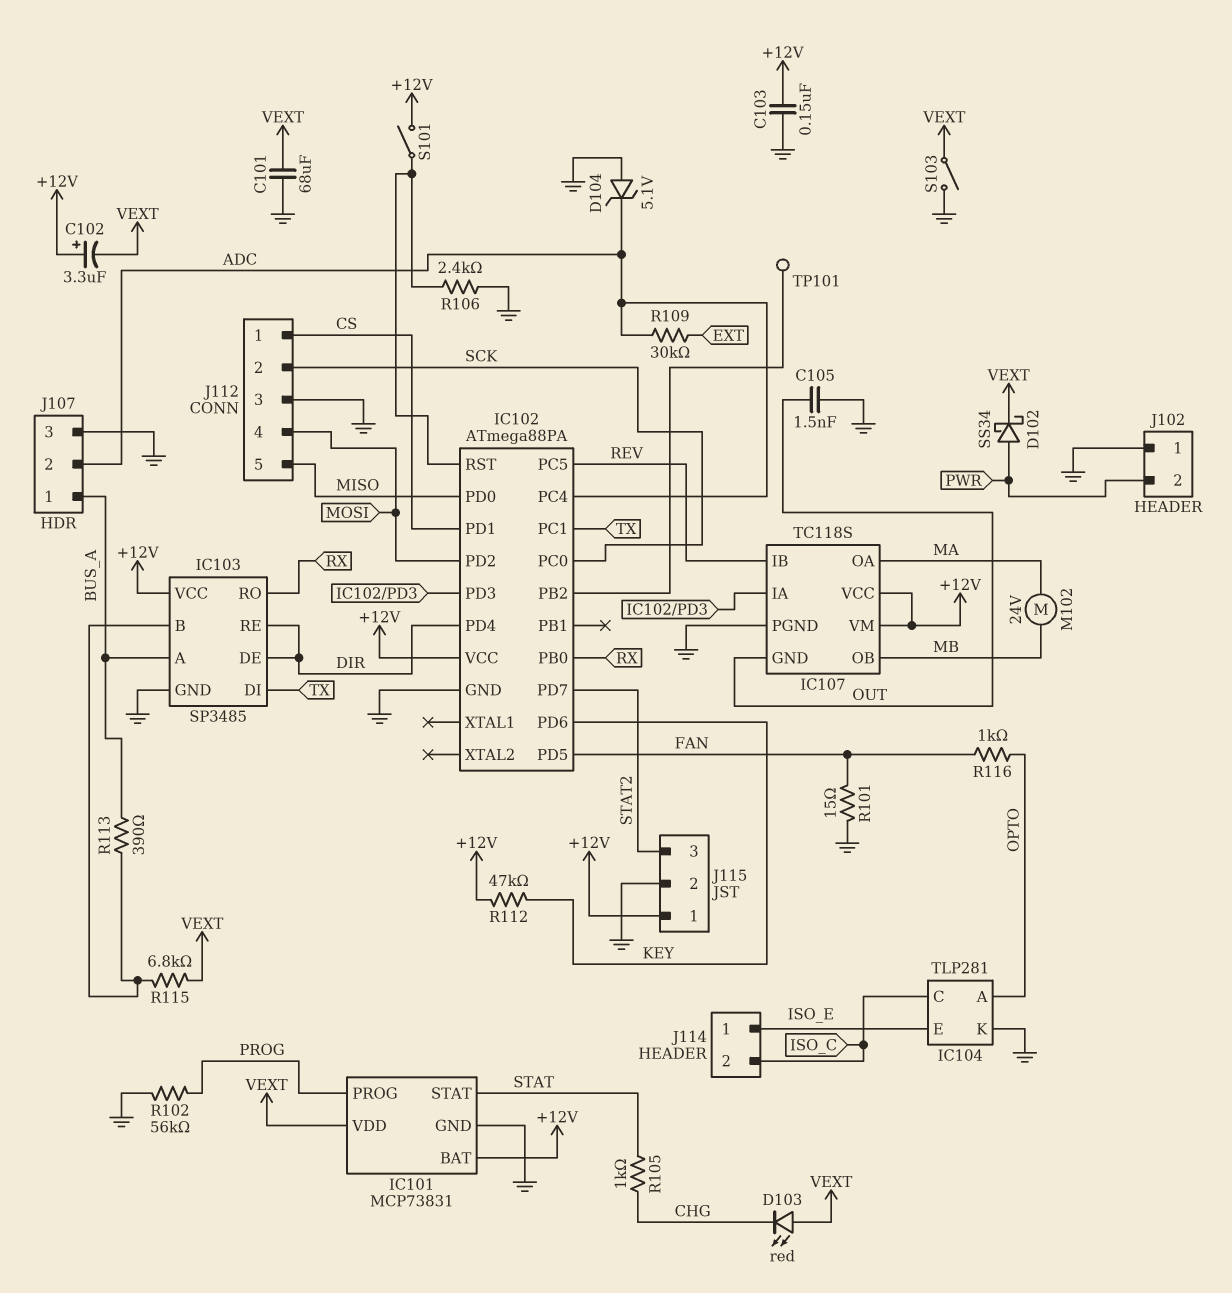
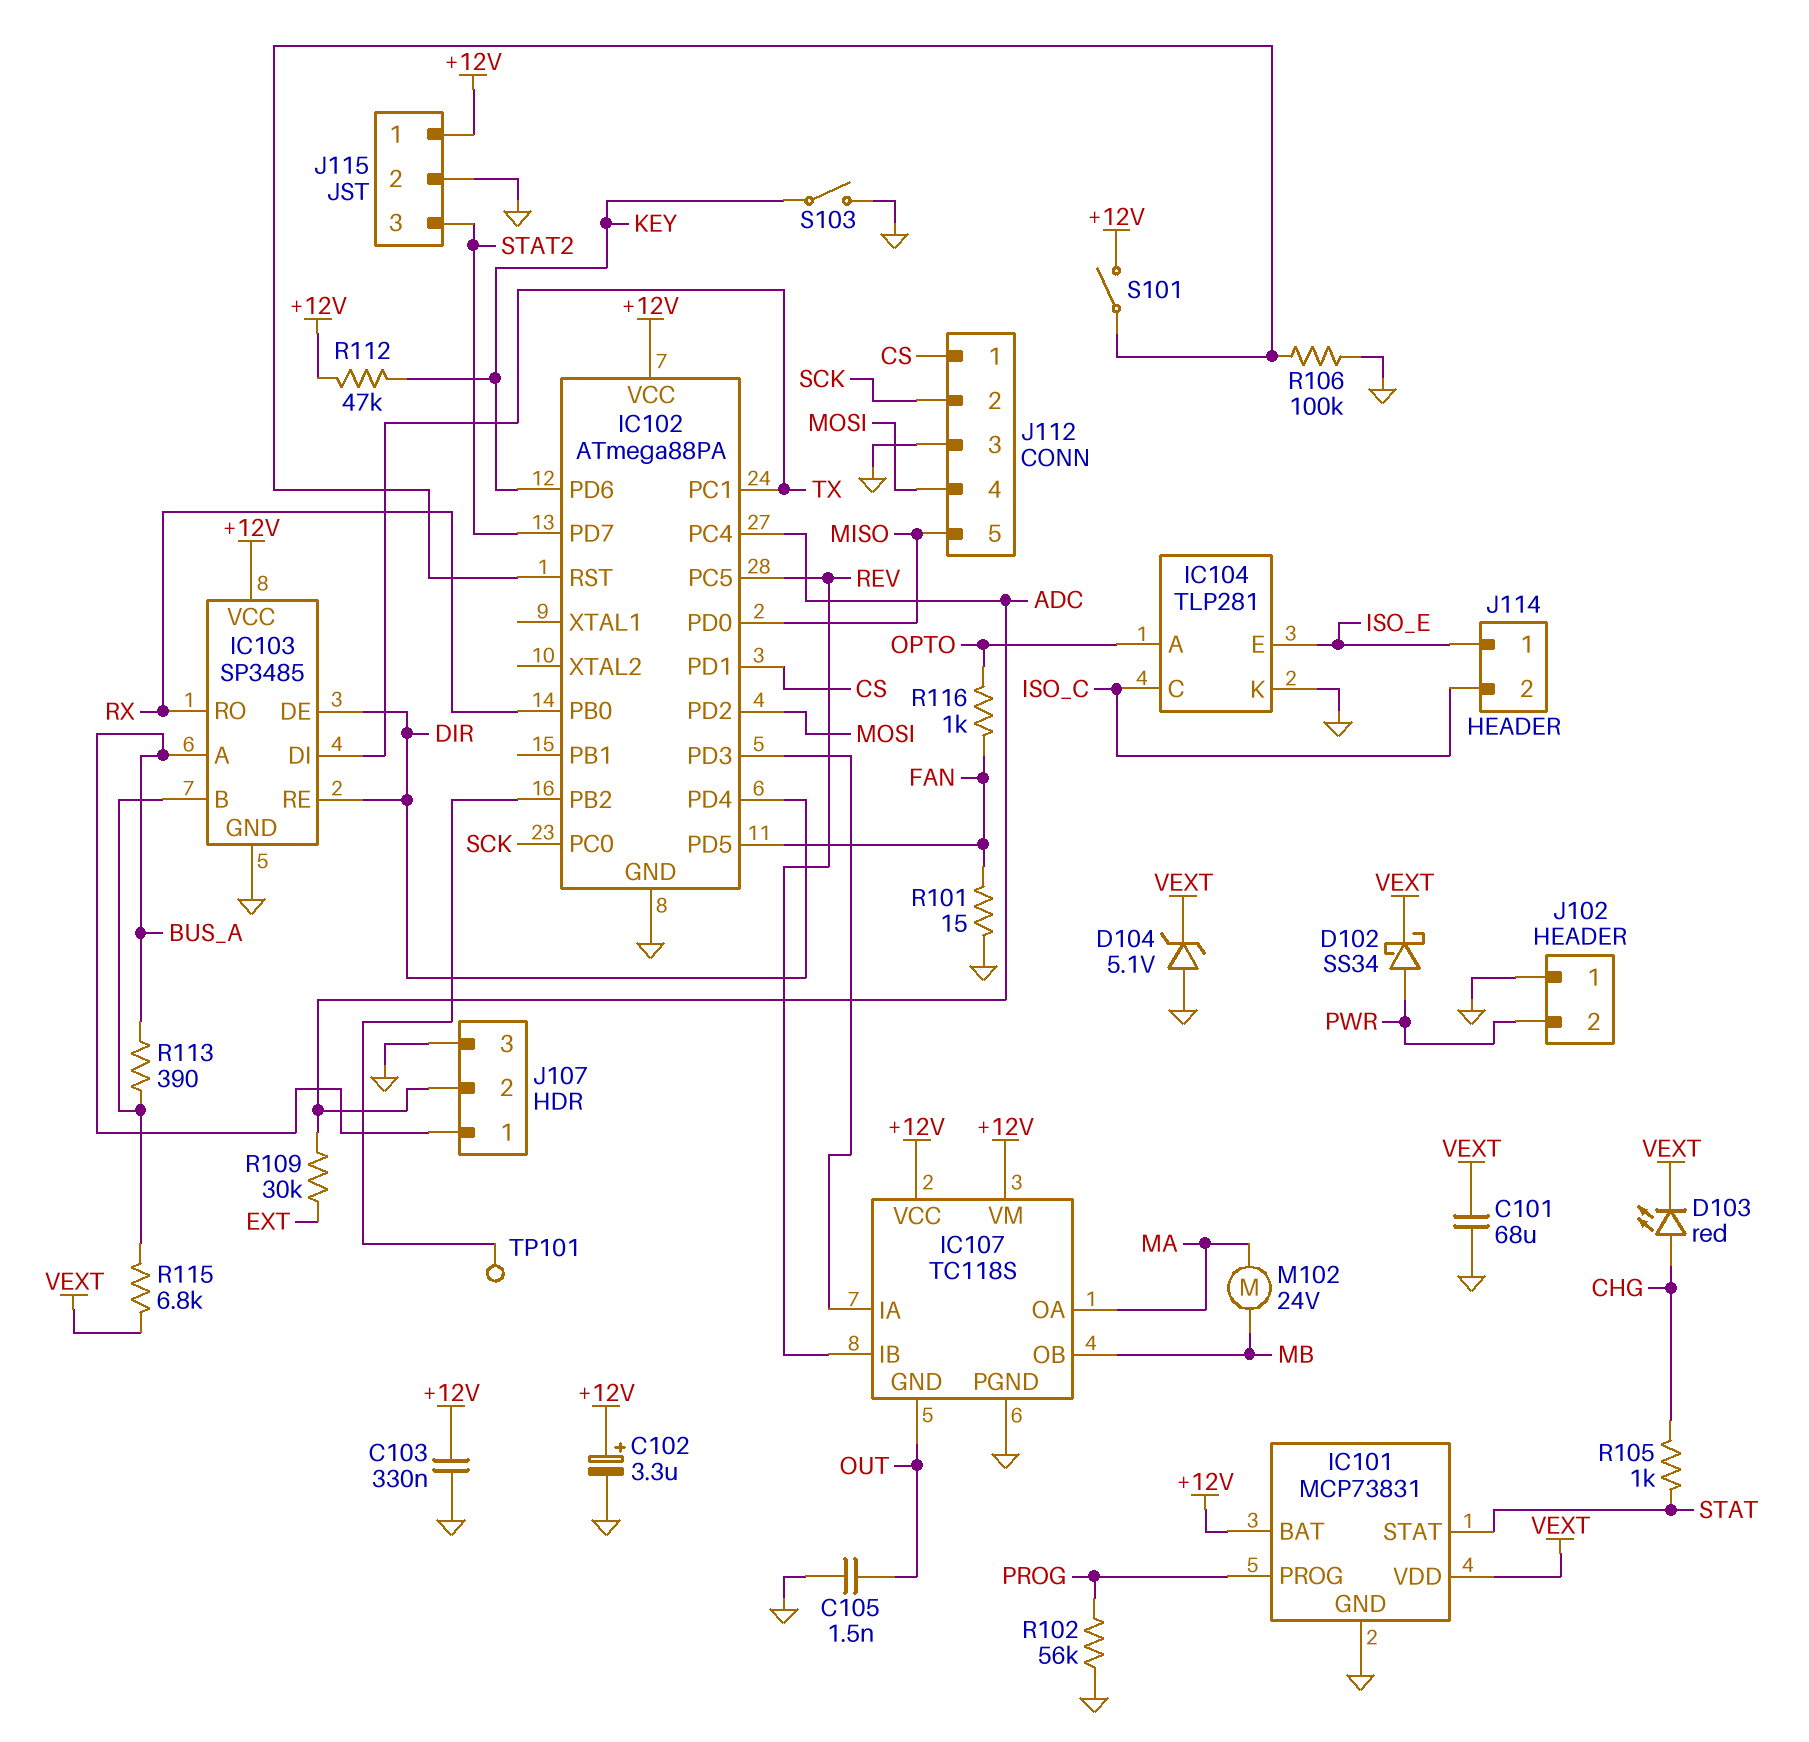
C102: 3.3uF (plus +12V, minus VEXT) -> 3.3uF (plus +12V, minus GND)
C103: 150nF (+12V, GND) -> 330nF (+12V, GND)
D103: LED red (A VEXT, K CHG) -> LED red (A CHG, K VEXT)
D104: zener 5.1V (A GND, K ADC) -> zener 5.1V (A GND, K VEXT)
R106: 2.4k (GND, IC102/RST) -> 100k (GND, IC102/RST)
S103: switch (GND, VEXT) -> switch (GND, KEY)

